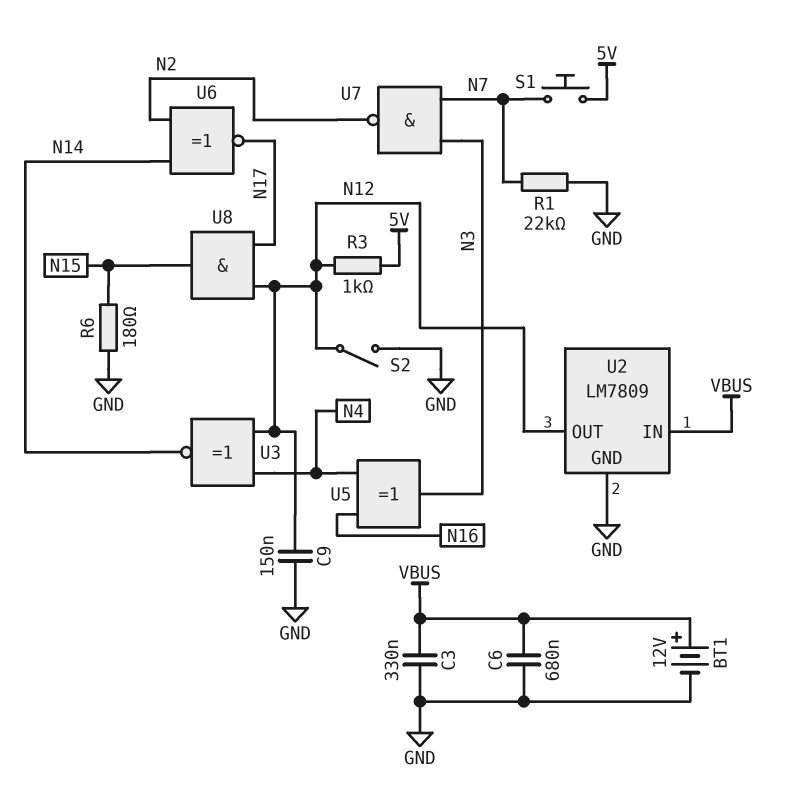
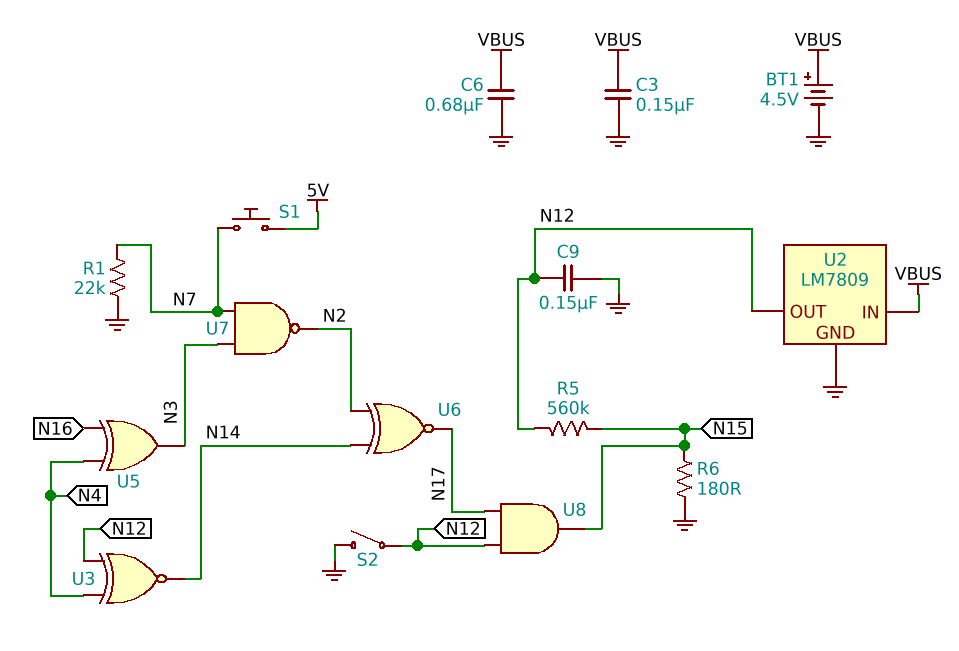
BT1: 12V (plus VBUS, minus GND) -> 4.5V (plus VBUS, minus GND)
C3: 330nF (GND, VBUS) -> 150nF (GND, VBUS)
R3: 1k (5V, N12) -> none
R5: none -> 560k (N12, N15)

